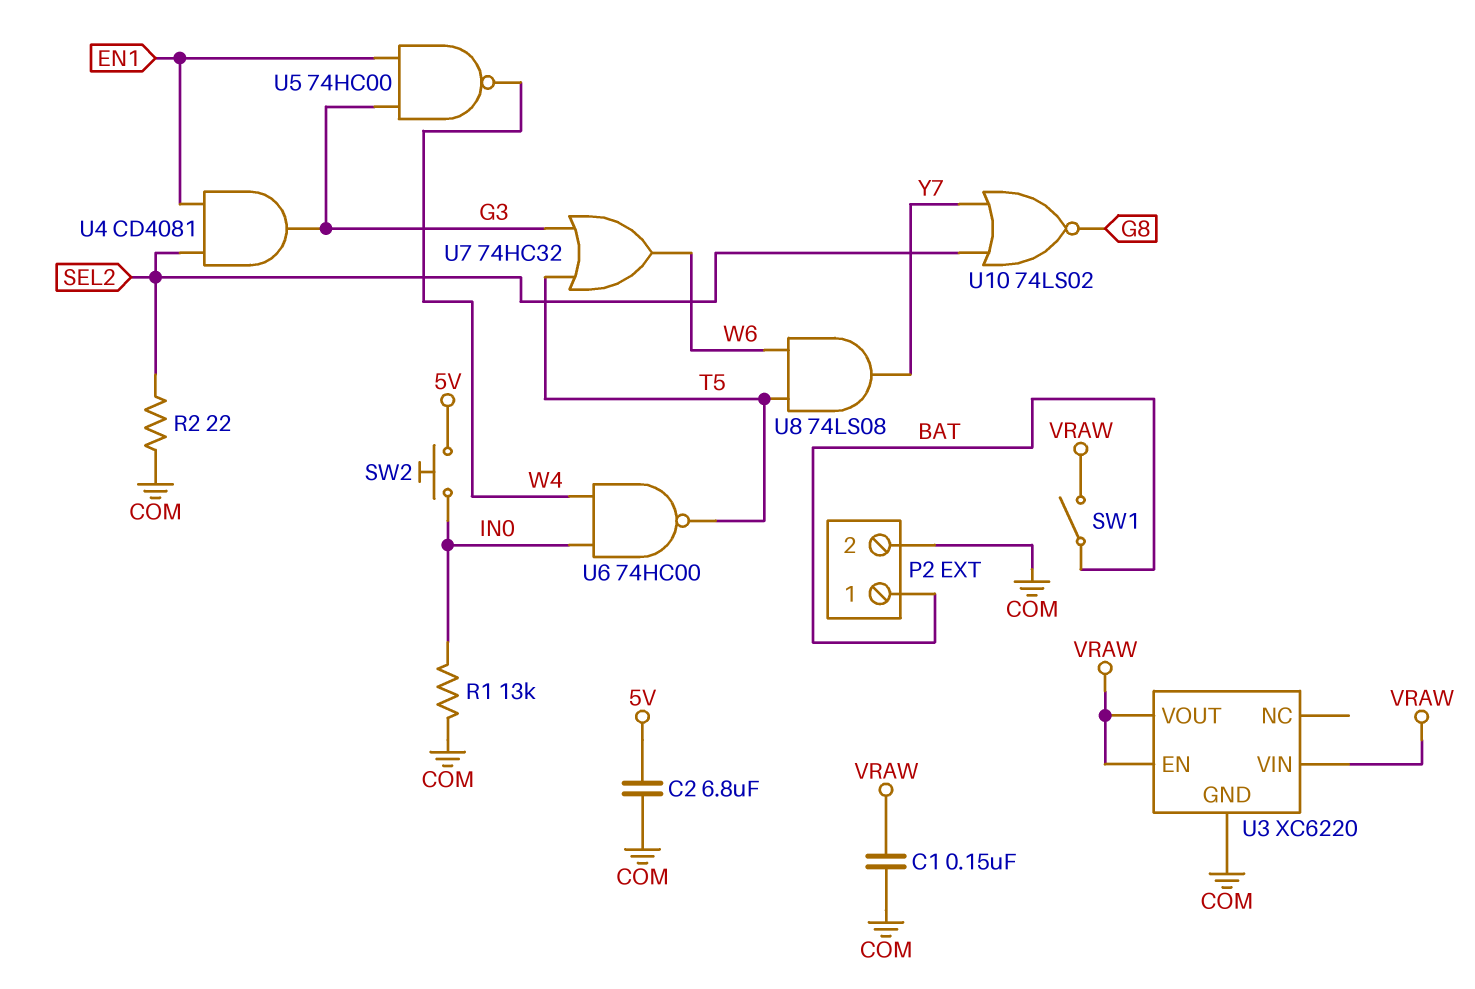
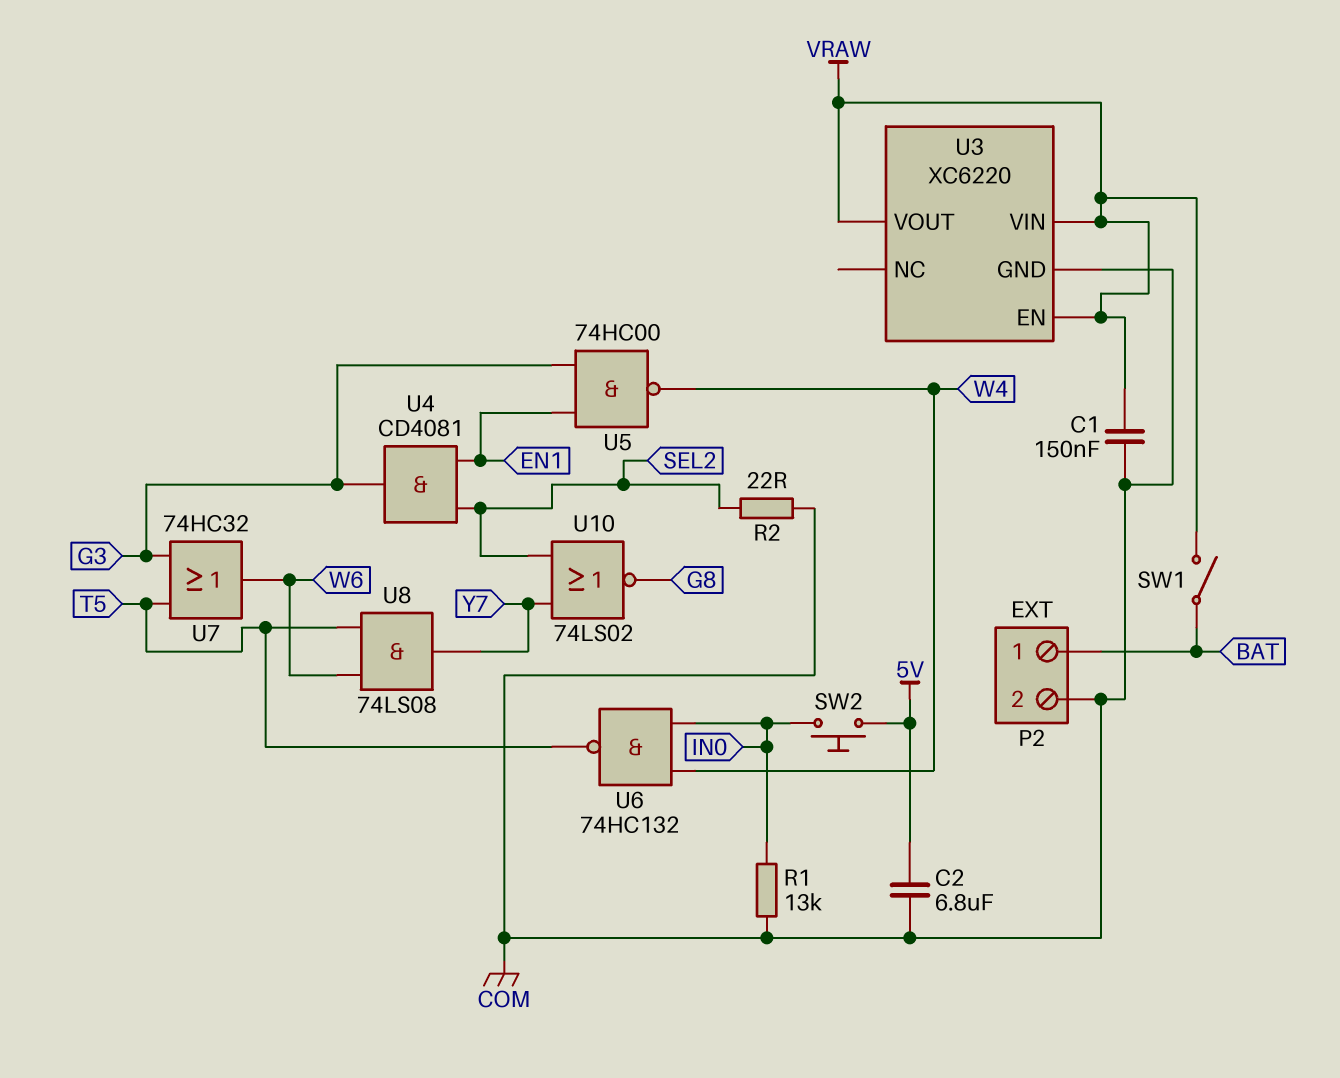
U6: NAND 74HC00 (in IN0, in W4, out T5) -> NAND 74HC132 (in IN0, in W4, out T5)

